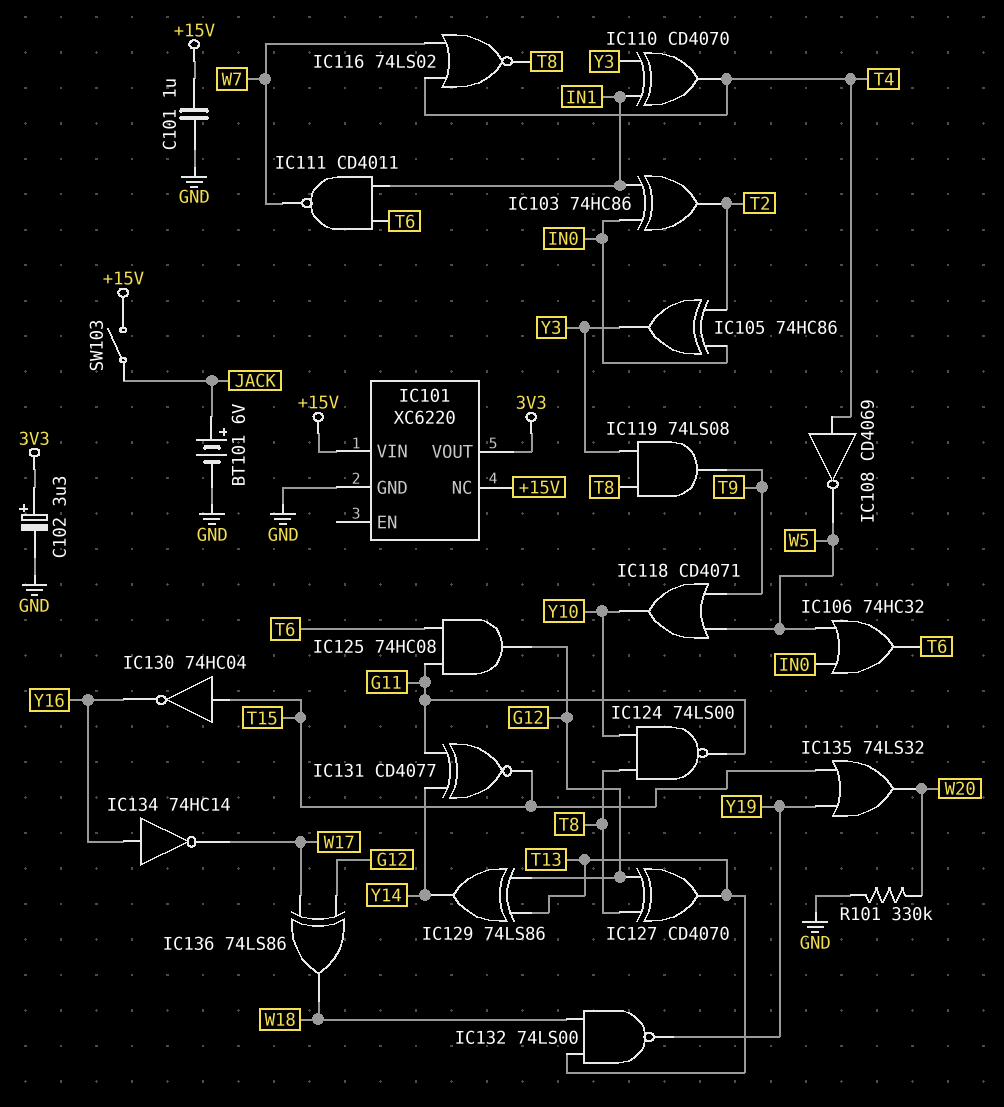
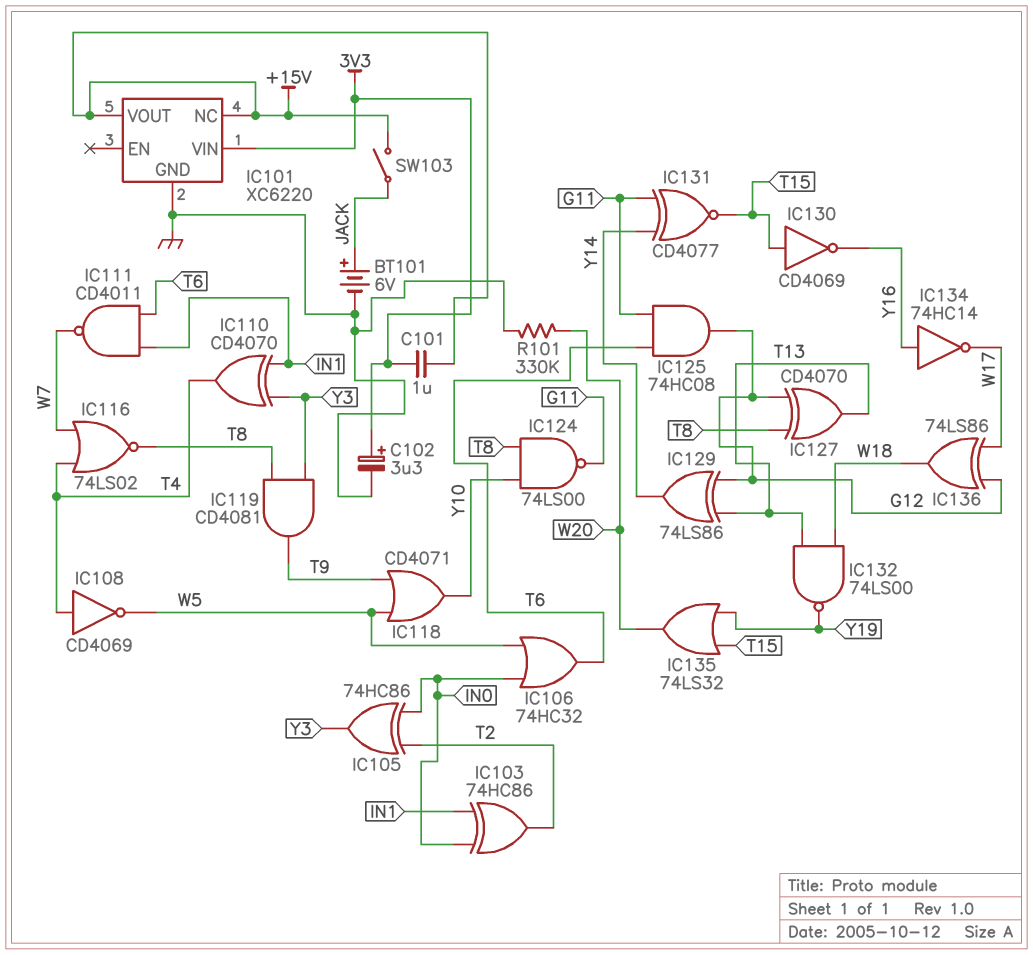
C101: 1uF (+15V, GND) -> 1uF (+15V, 3V3)
IC101 pin VIN: +15V -> 3V3
IC101 pin VOUT: 3V3 -> +15V
IC119: AND 74LS08 (in T8, in Y3, out T9) -> AND CD4081 (in T8, in Y3, out T9)
IC130: NOT 74HC04 (in T15, out Y16) -> NOT CD4069 (in T15, out Y16)

